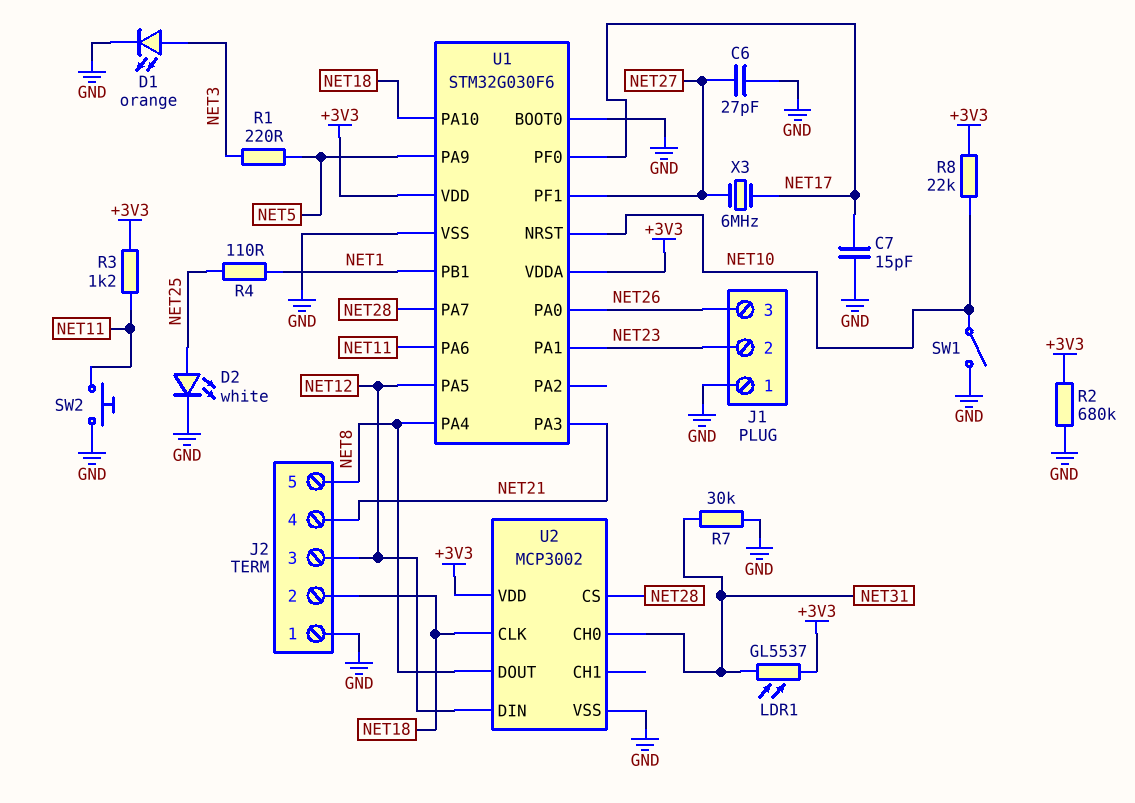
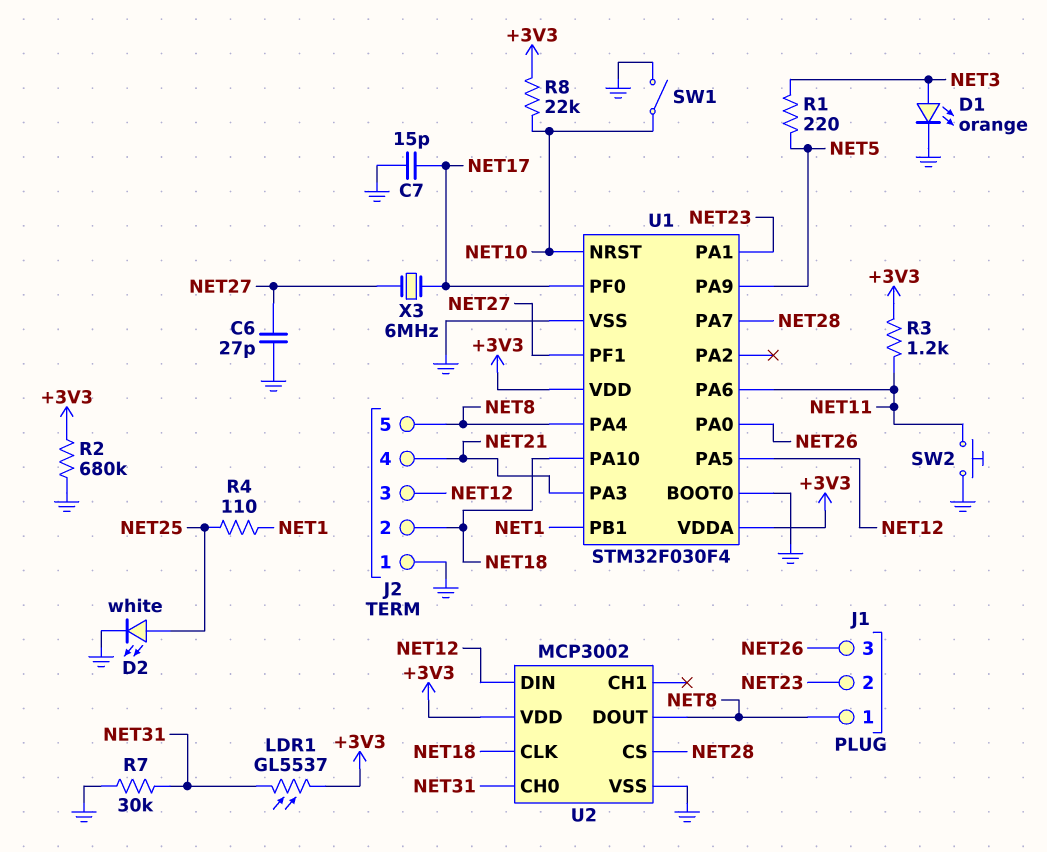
J1 pin 1: GND -> NET8
U1: STM32G030F6 -> STM32F030F4

